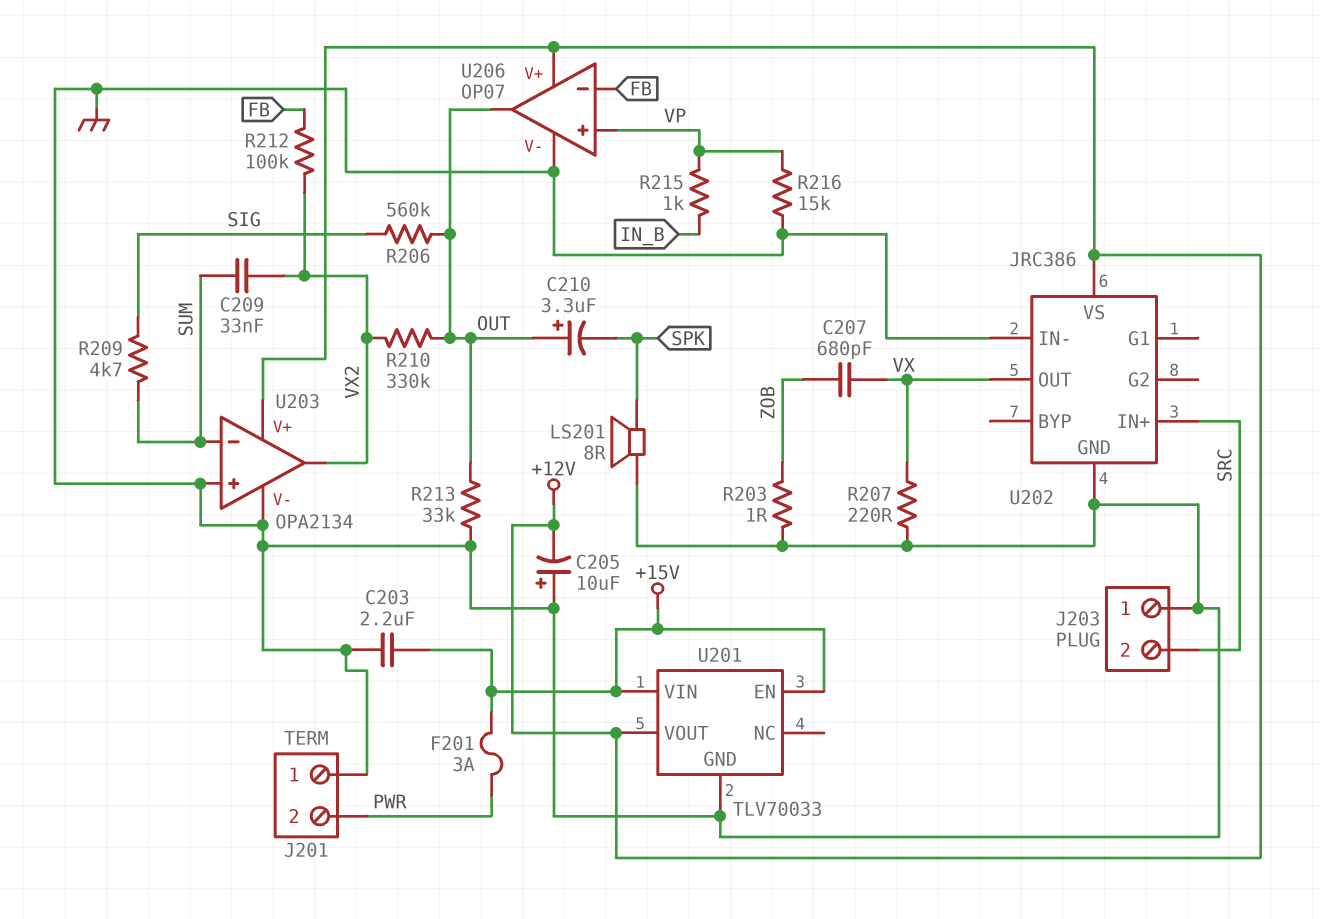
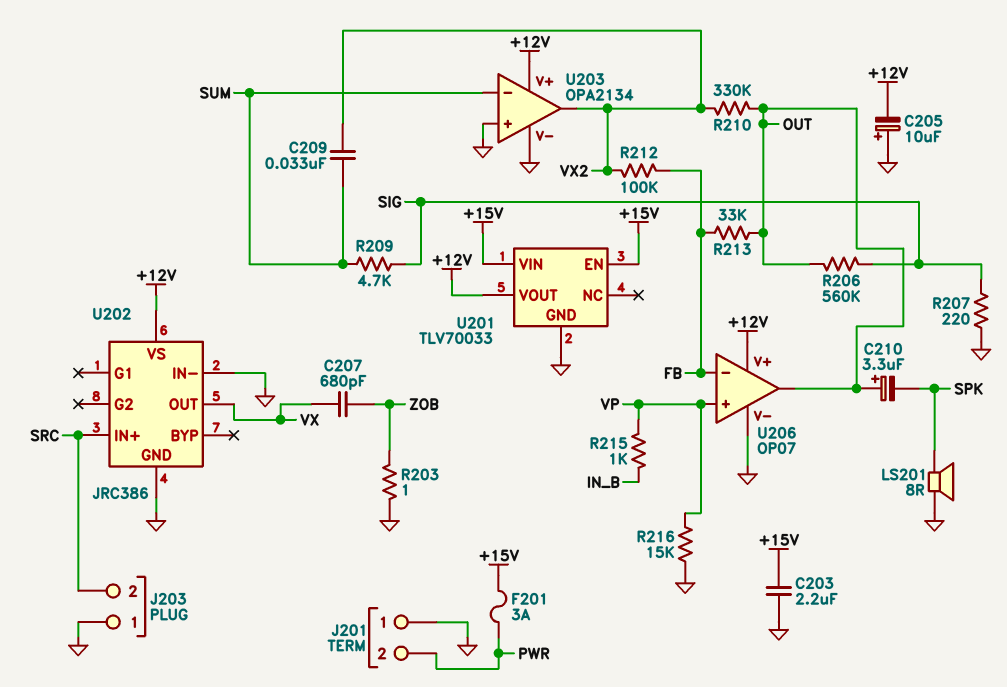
R207: 220 (GND, VX) -> 220 (GND, SIG)
R213: 33k (GND, OUT) -> 33k (FB, OUT)

